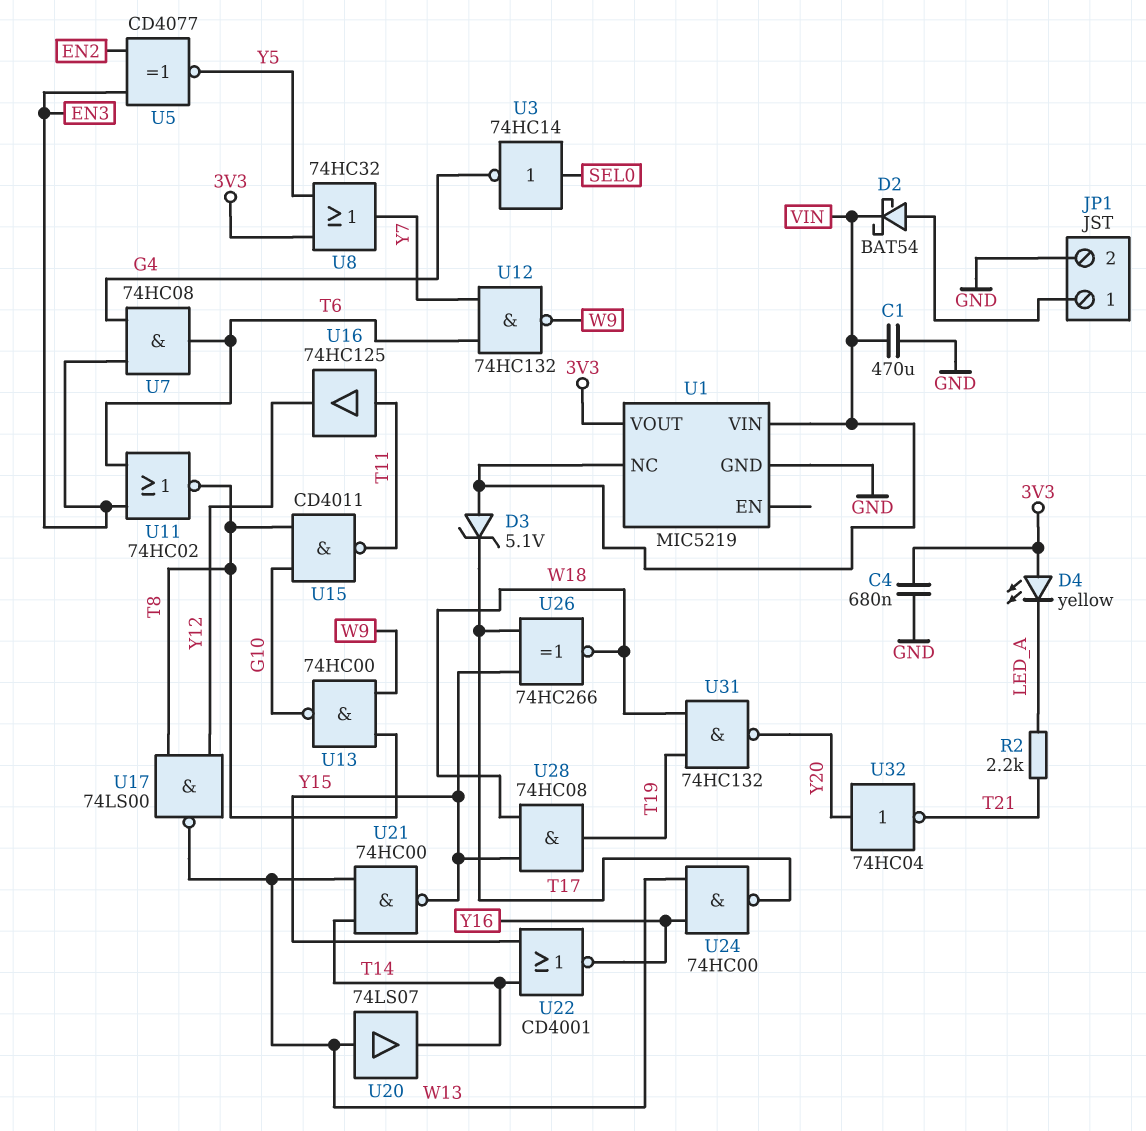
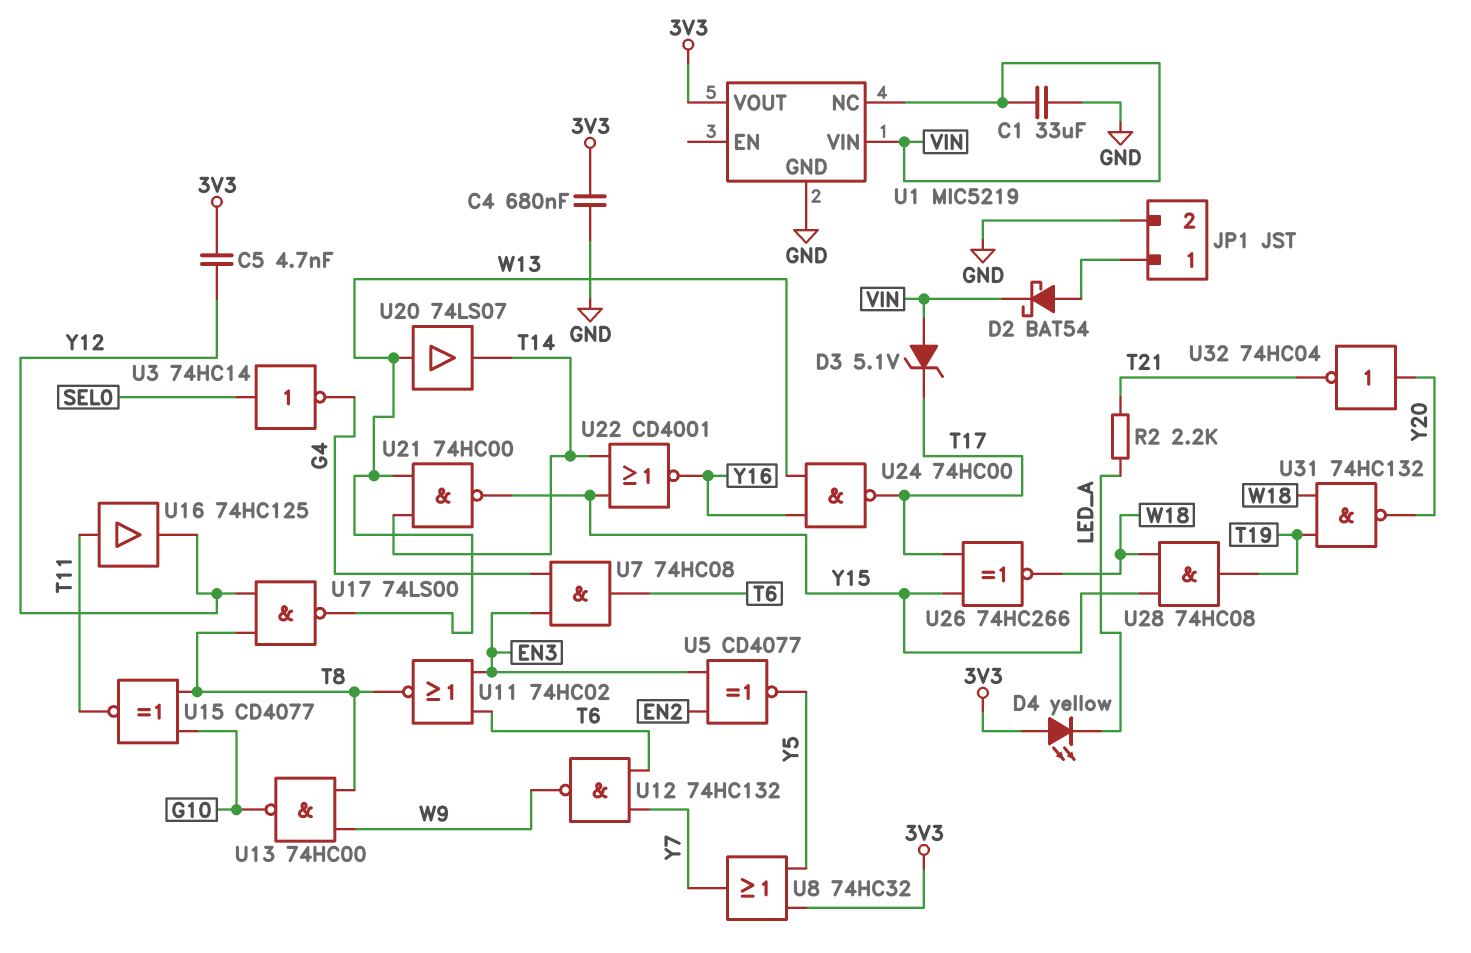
C1: 470uF (GND, VIN) -> 33uF (GND, VIN)
C5: none -> 4.7nF (3V3, Y12)
U15: NAND CD4011 (in G10, in T8, out T11) -> XNOR CD4077 (in G10, in T8, out T11)

